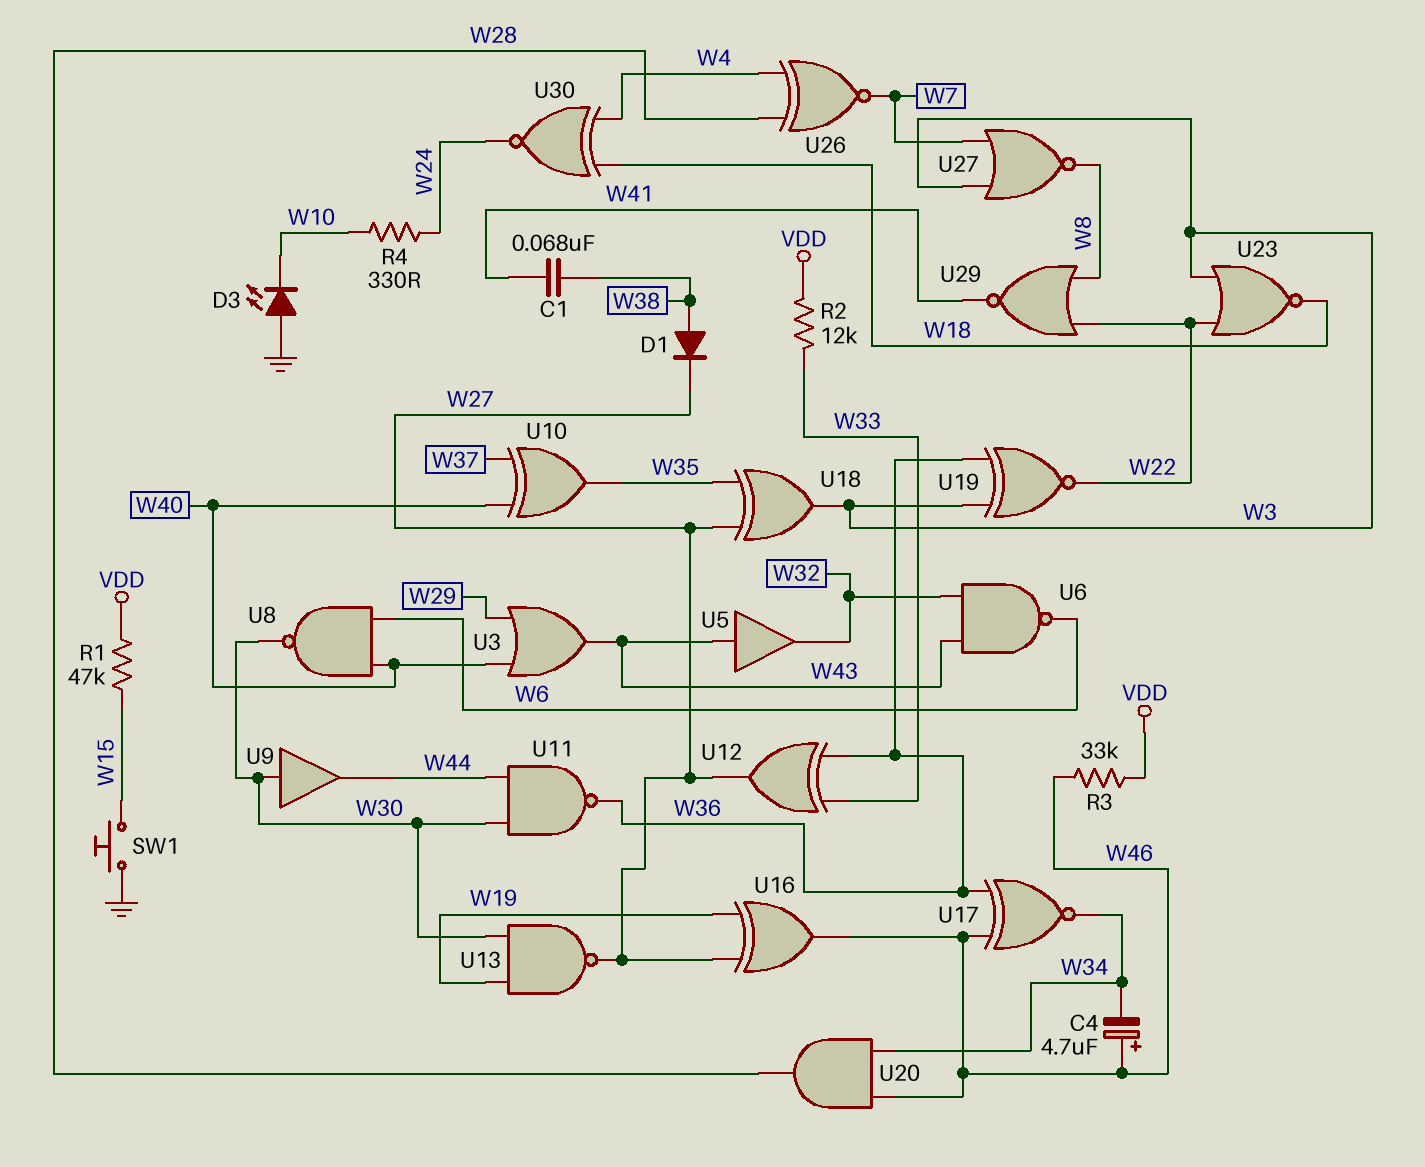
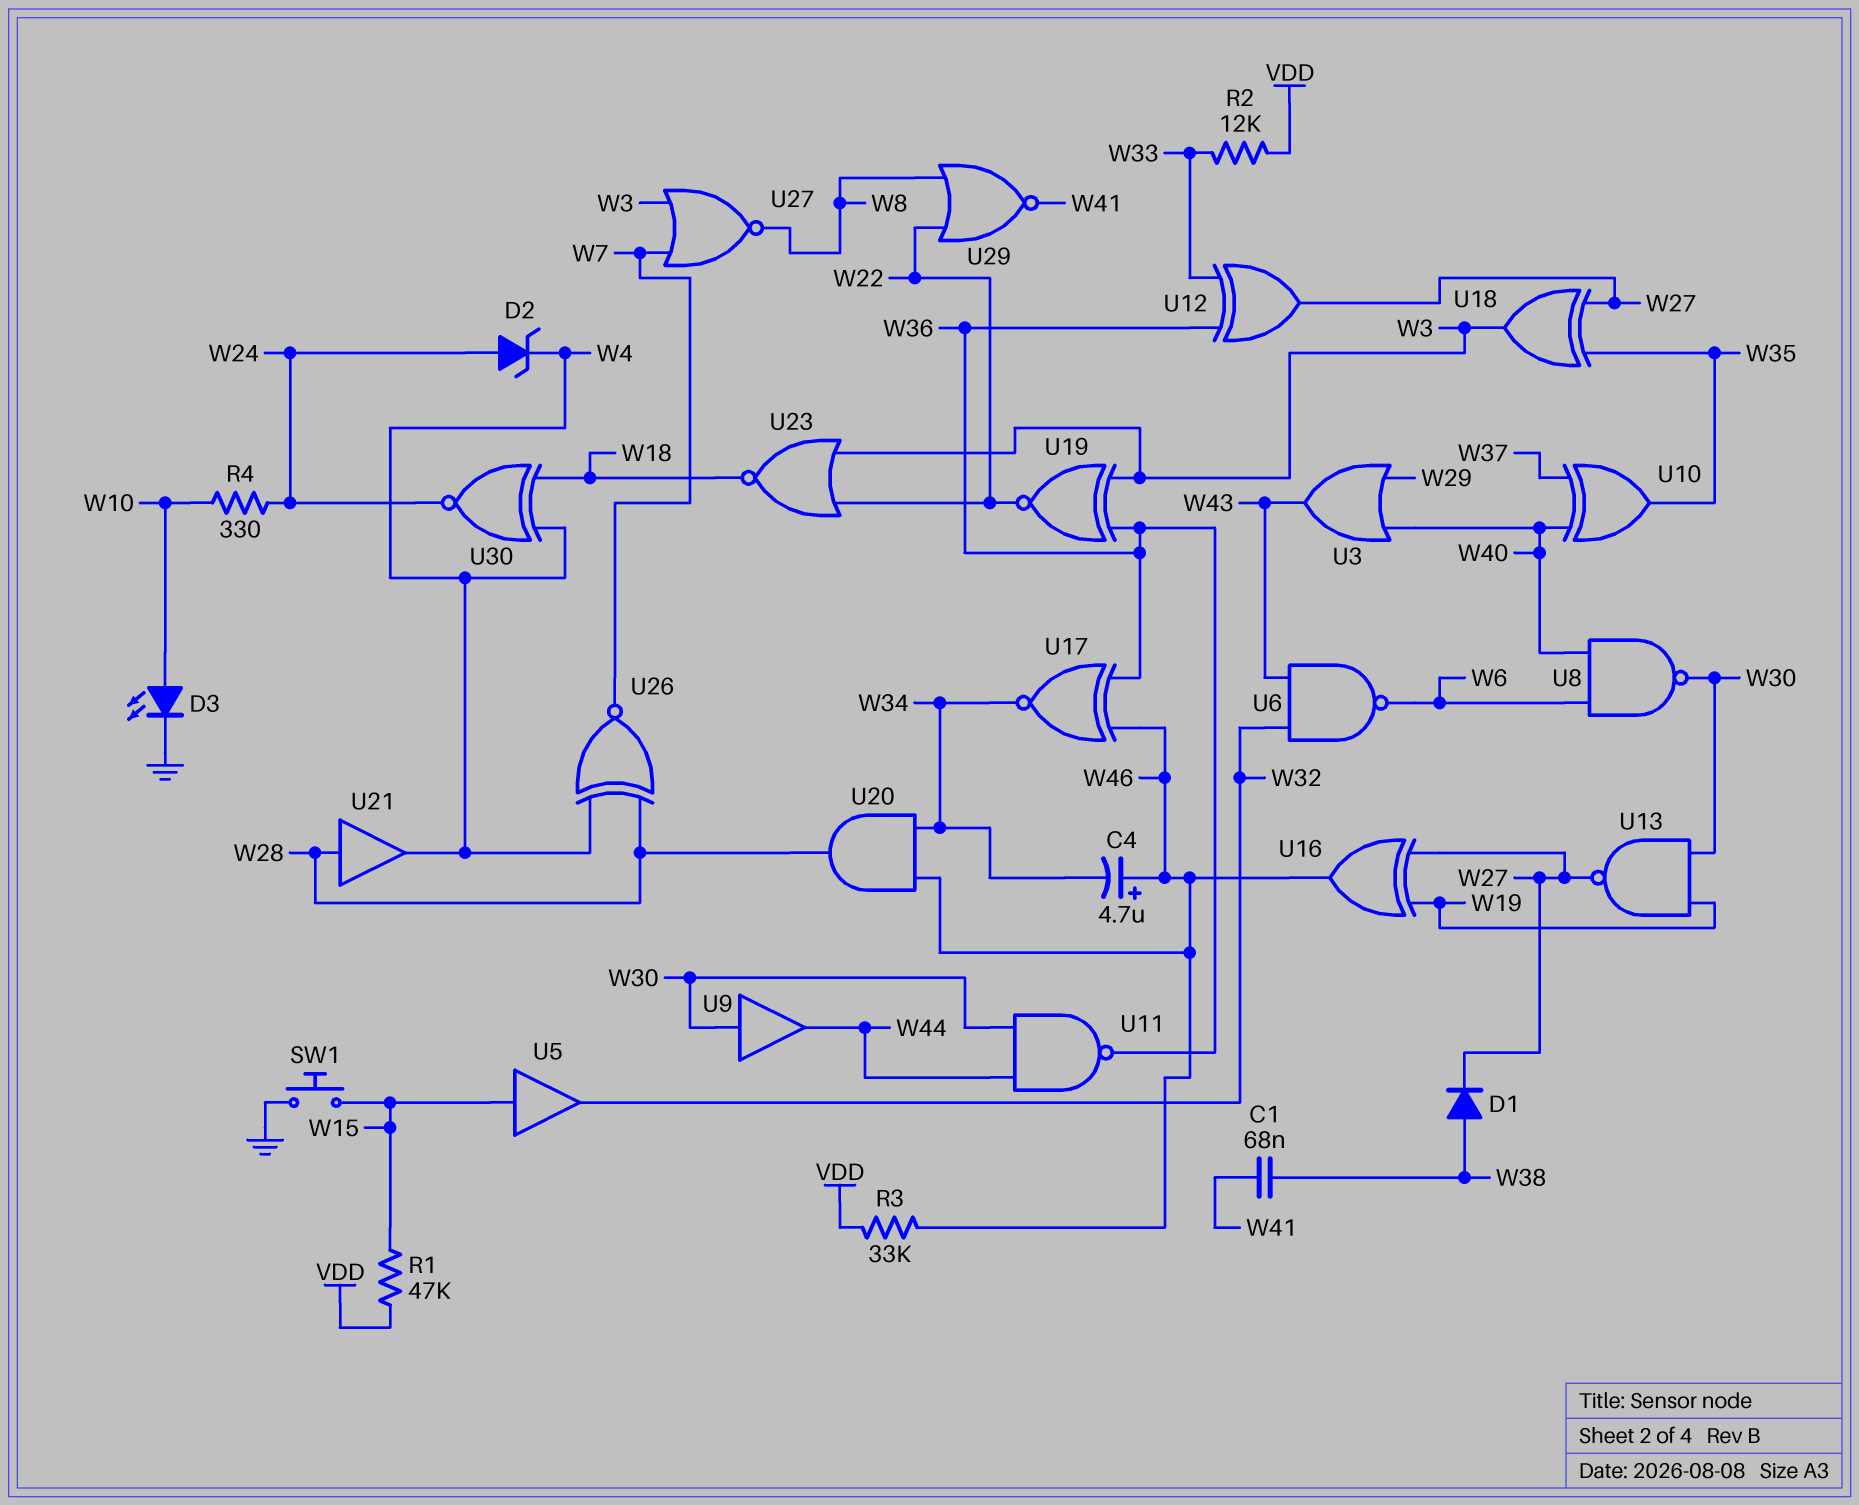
D2: none -> zener (A W24, K W4)
D3: LED (A GND, K W10) -> LED (A W10, K GND)
U5: buffer (in W43, out W32) -> buffer (in W15, out W32)
U21: none -> buffer (in W28, out W4)

